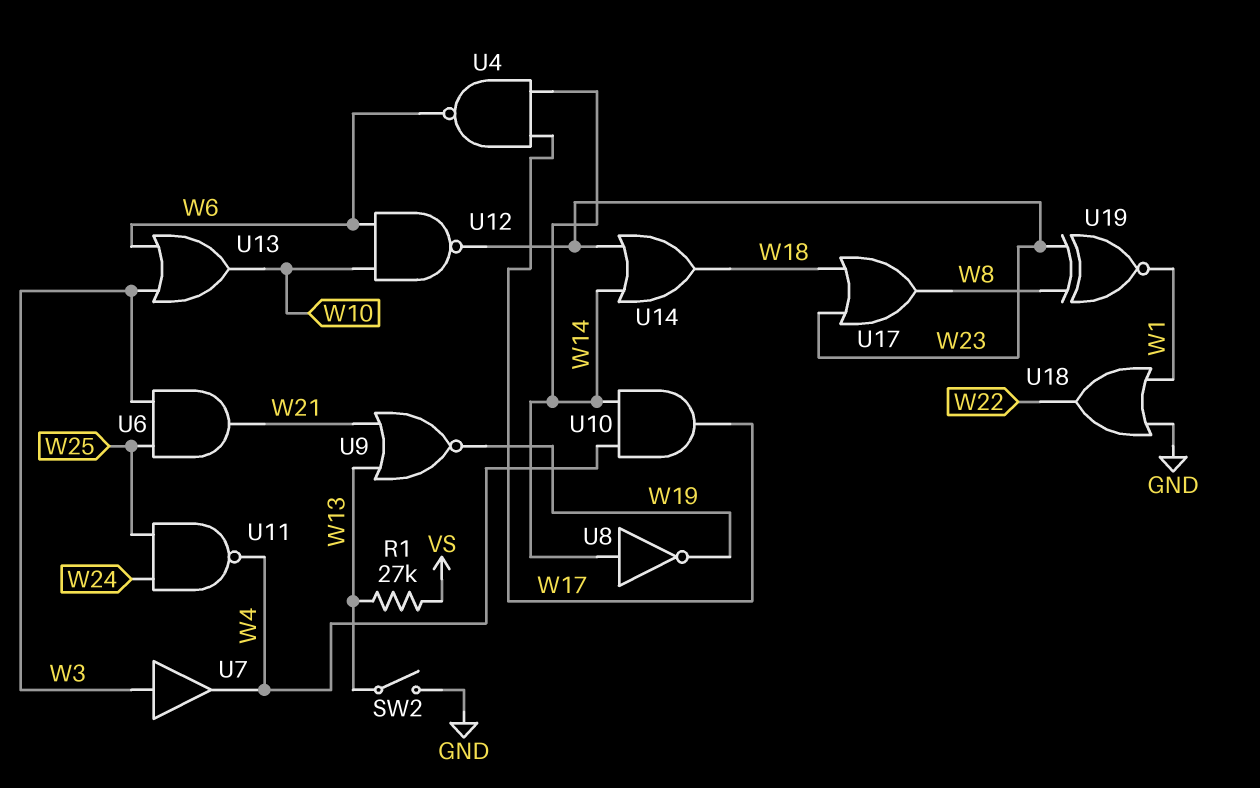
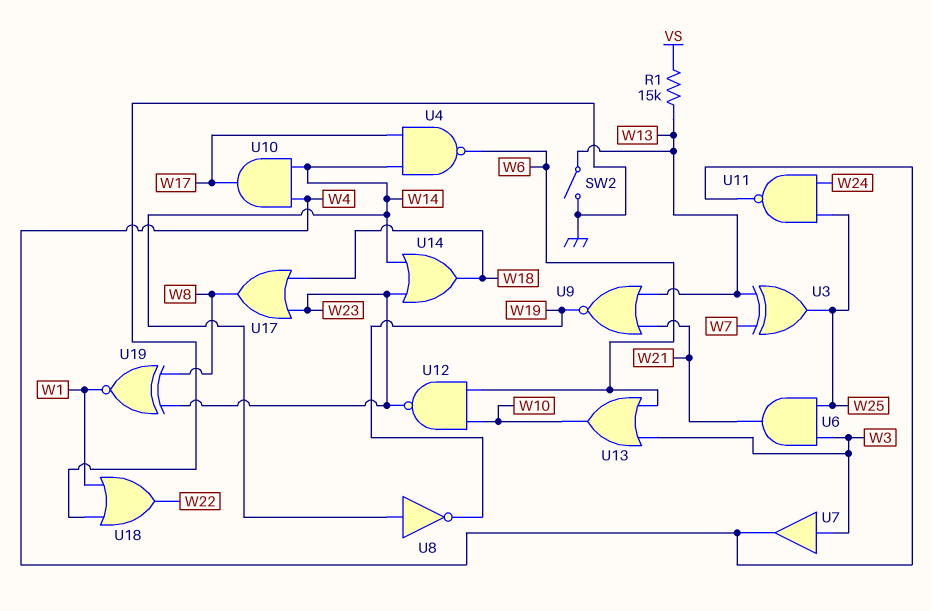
R1: 27k (VS, W13) -> 15k (VS, W13)
U3: none -> XOR (in W7, in W13, out W25)

